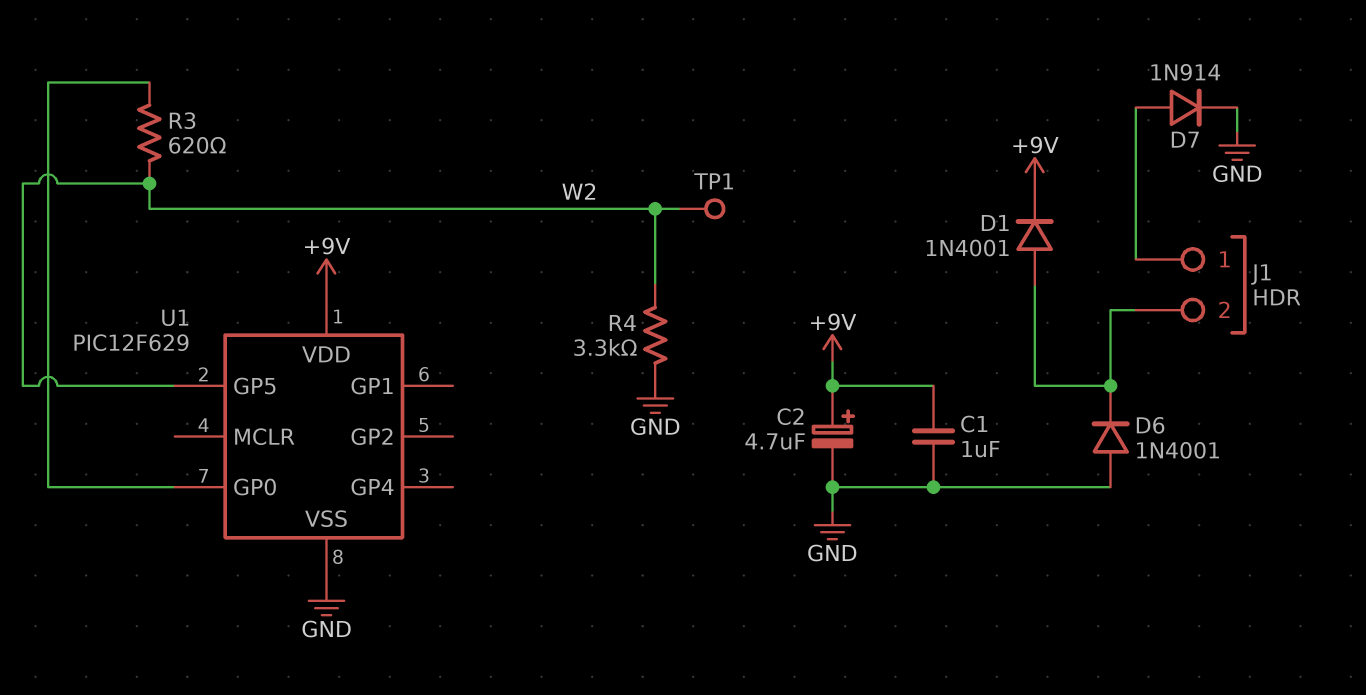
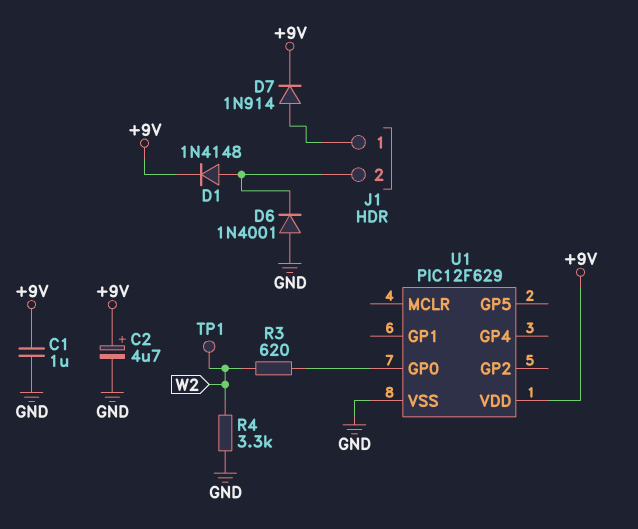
D1: diode 1N4001 (A J1/2, K +9V) -> diode 1N4148 (A J1/2, K +9V)
D7: diode 1N914 (A J1/1, K GND) -> diode 1N914 (A J1/1, K +9V)
U1 pin GP5: W2 -> none

